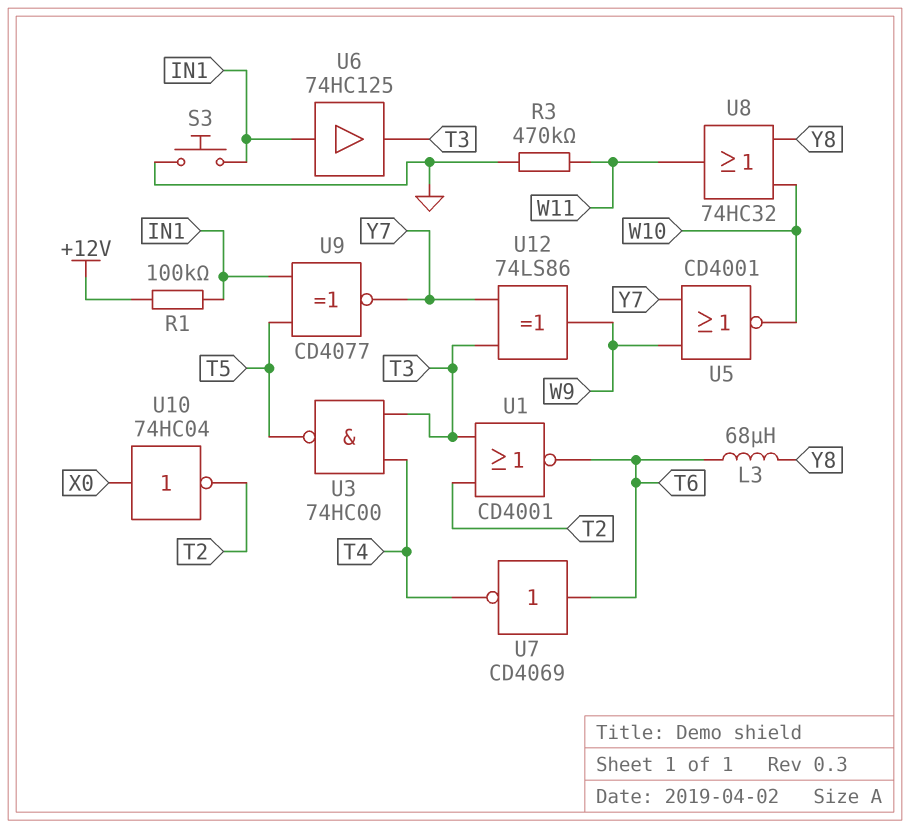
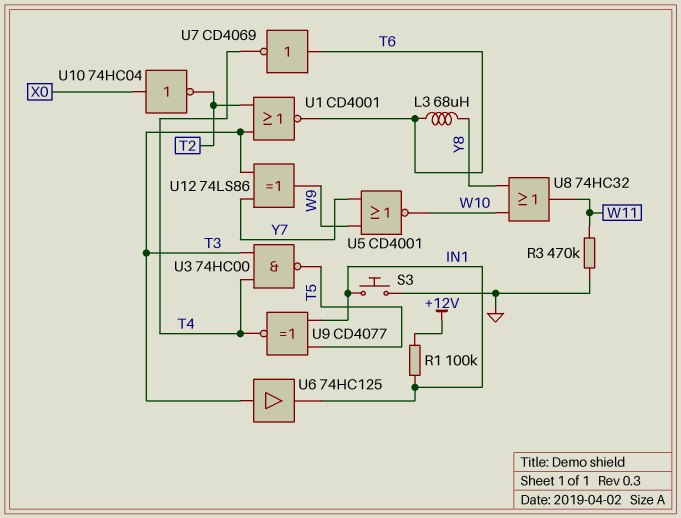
U6: buffer 74HC125 (in IN1, out T3) -> buffer 74HC125 (in T3, out IN1)
U9: XNOR CD4077 (in IN1, in T5, out Y7) -> XNOR CD4077 (in IN1, in T5, out T4)

